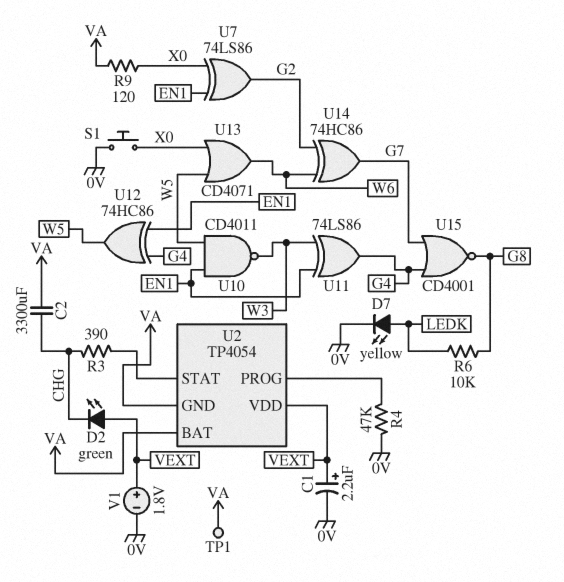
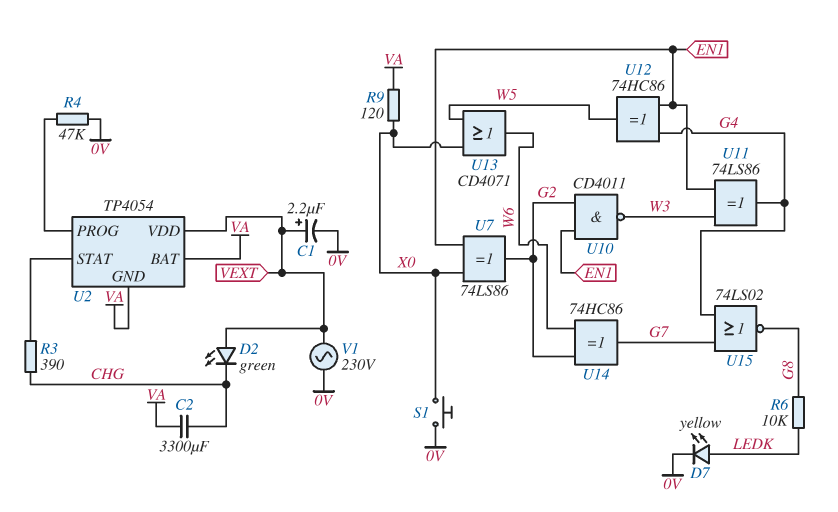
TP1: test point (VA) -> none
U10: NAND CD4011 (in EN1, in W5, out W3) -> NAND CD4011 (in EN1, in G2, out W3)
U15: NOR CD4001 (in G4, in G7, out G8) -> NOR 74LS02 (in G4, in G7, out G8)
V1: 1.8V (plus VEXT, minus 0V) -> AC 230V (0V, VEXT)

